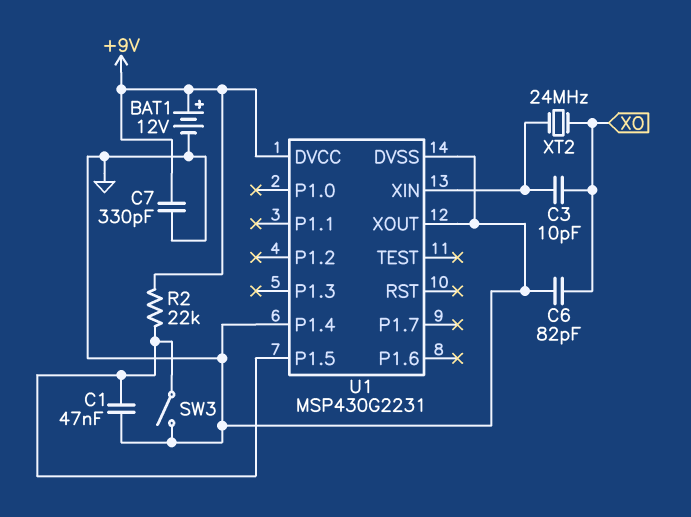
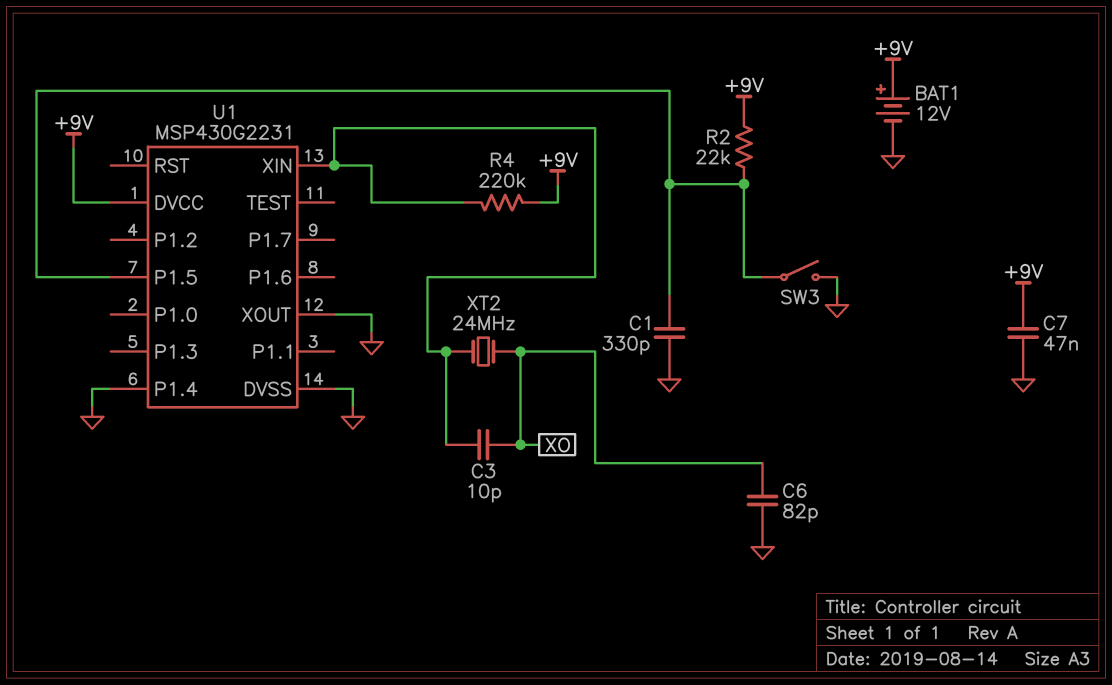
C1: 47nF (GND, U1/P1.5) -> 330pF (GND, U1/P1.5)
C7: 330pF (+9V, GND) -> 47nF (+9V, GND)
R4: none -> 220k (+9V, U1/XIN)

